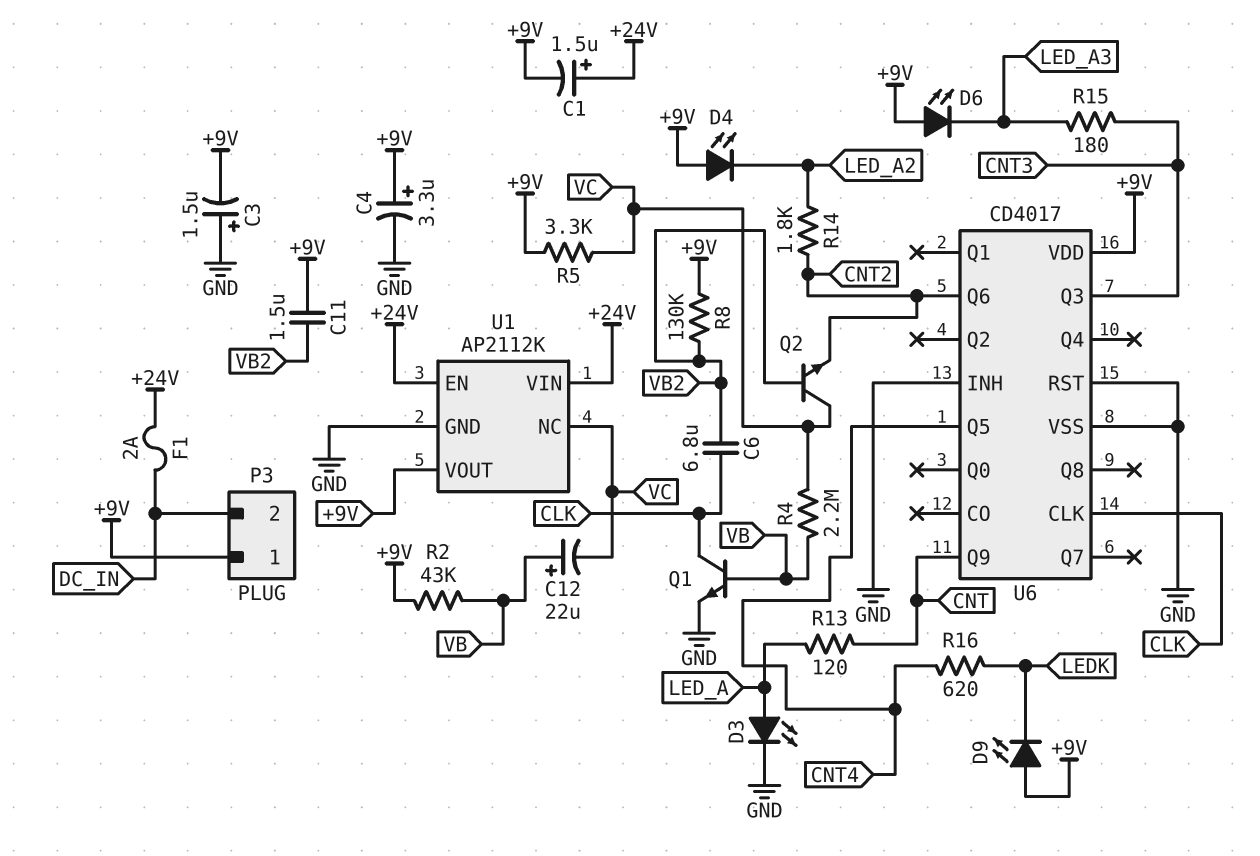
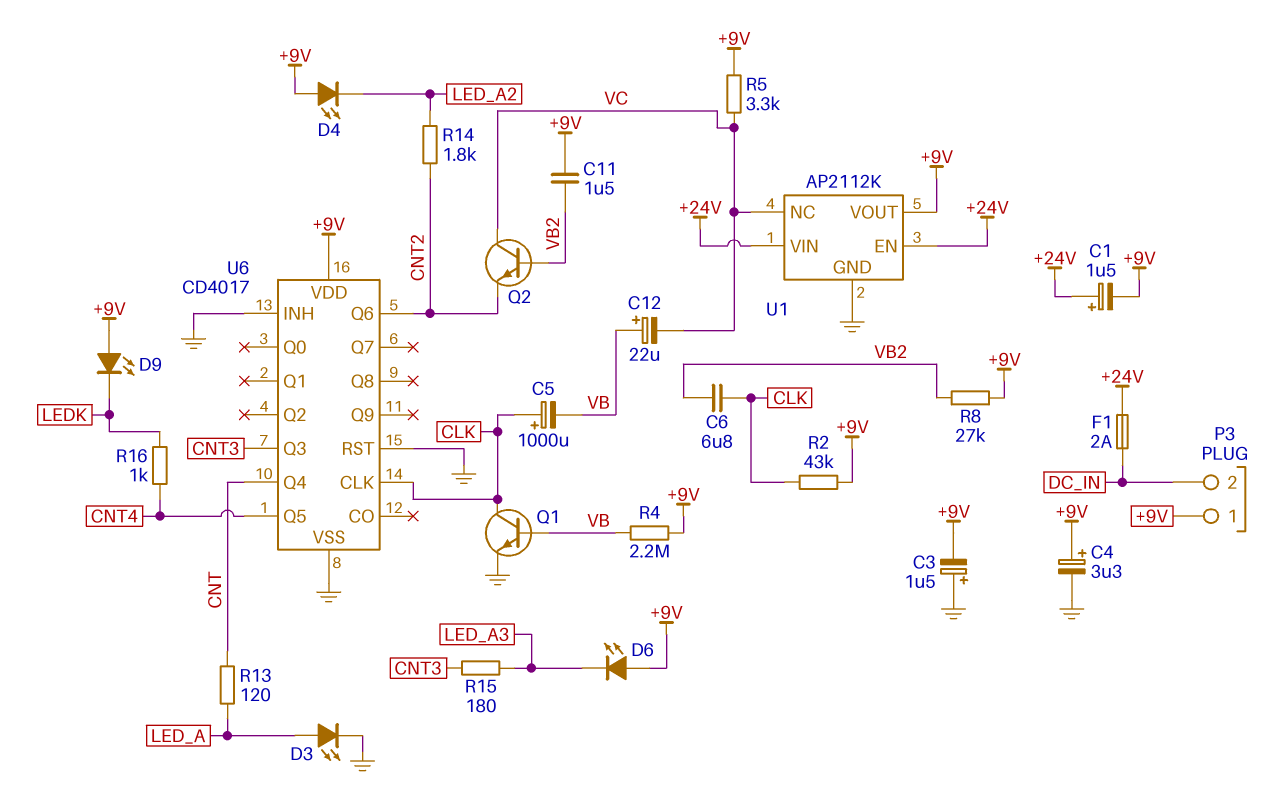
C5: none -> 1000uF (plus CLK, minus VB)
R2: 43k (+9V, VB) -> 43k (+9V, CLK)
R4: 2.2M (VB, VC) -> 2.2M (+9V, VB)
R8: 130k (+9V, VB2) -> 27k (+9V, VB2)
R16: 620 (CNT4, LEDK) -> 1k (CNT4, LEDK)
U6 pin Q4: none -> CNT
U6 pin Q9: CNT -> none

